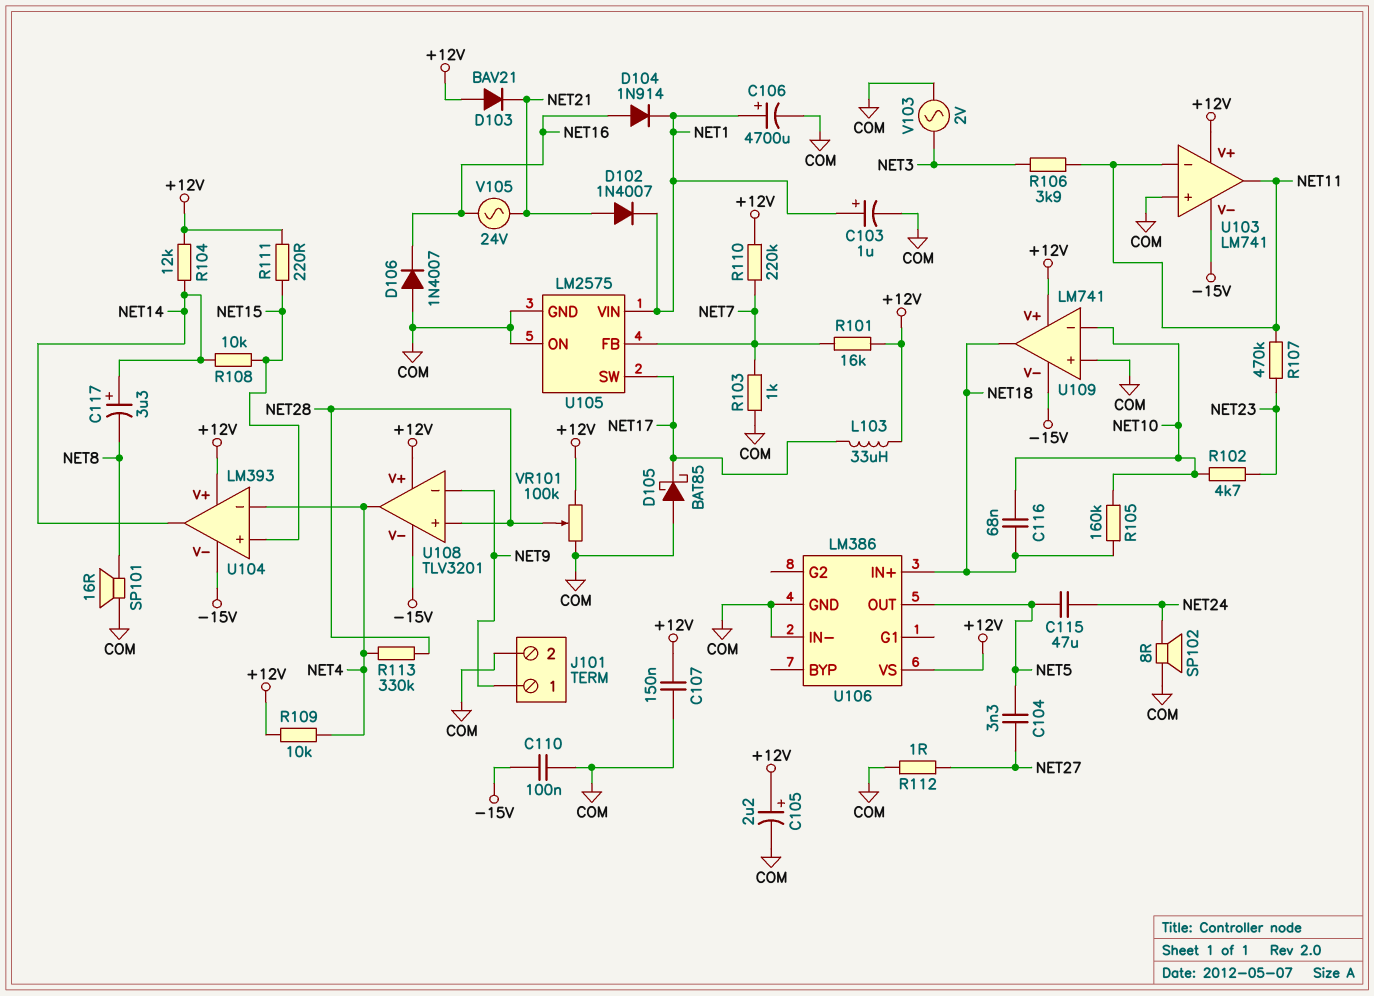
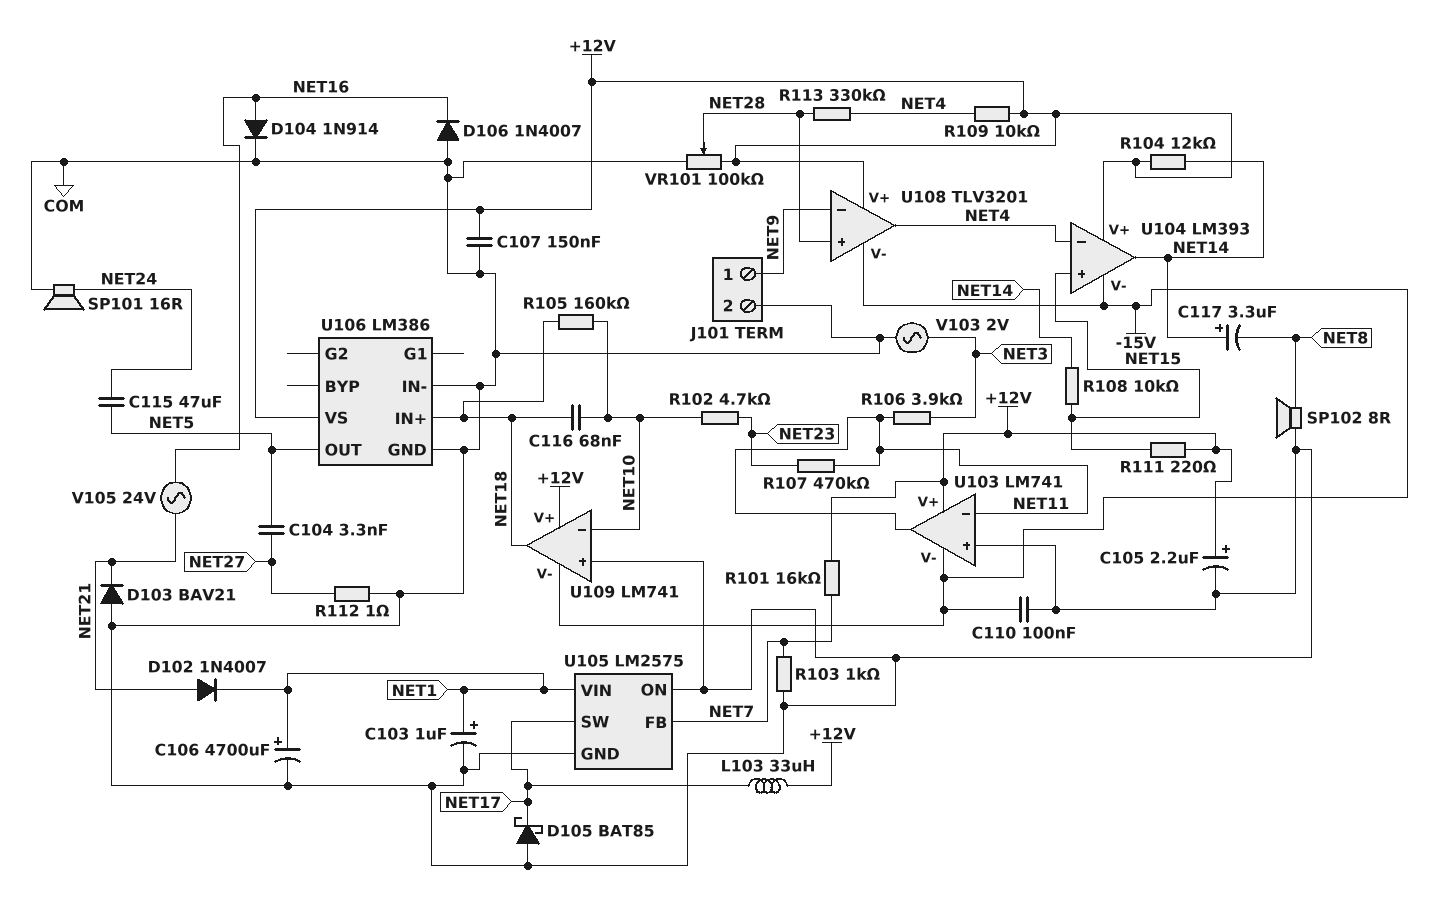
D103: diode BAV21 (A +12V, K NET21) -> diode BAV21 (A COM, K NET21)
D104: diode 1N914 (A NET16, K NET1) -> diode 1N914 (A NET16, K COM)
R110: 220k (+12V, NET7) -> none
SP101: speaker 16R (COM, NET8) -> speaker 16R (COM, NET24)
SP102: speaker 8R (COM, NET24) -> speaker 8R (COM, NET8)

